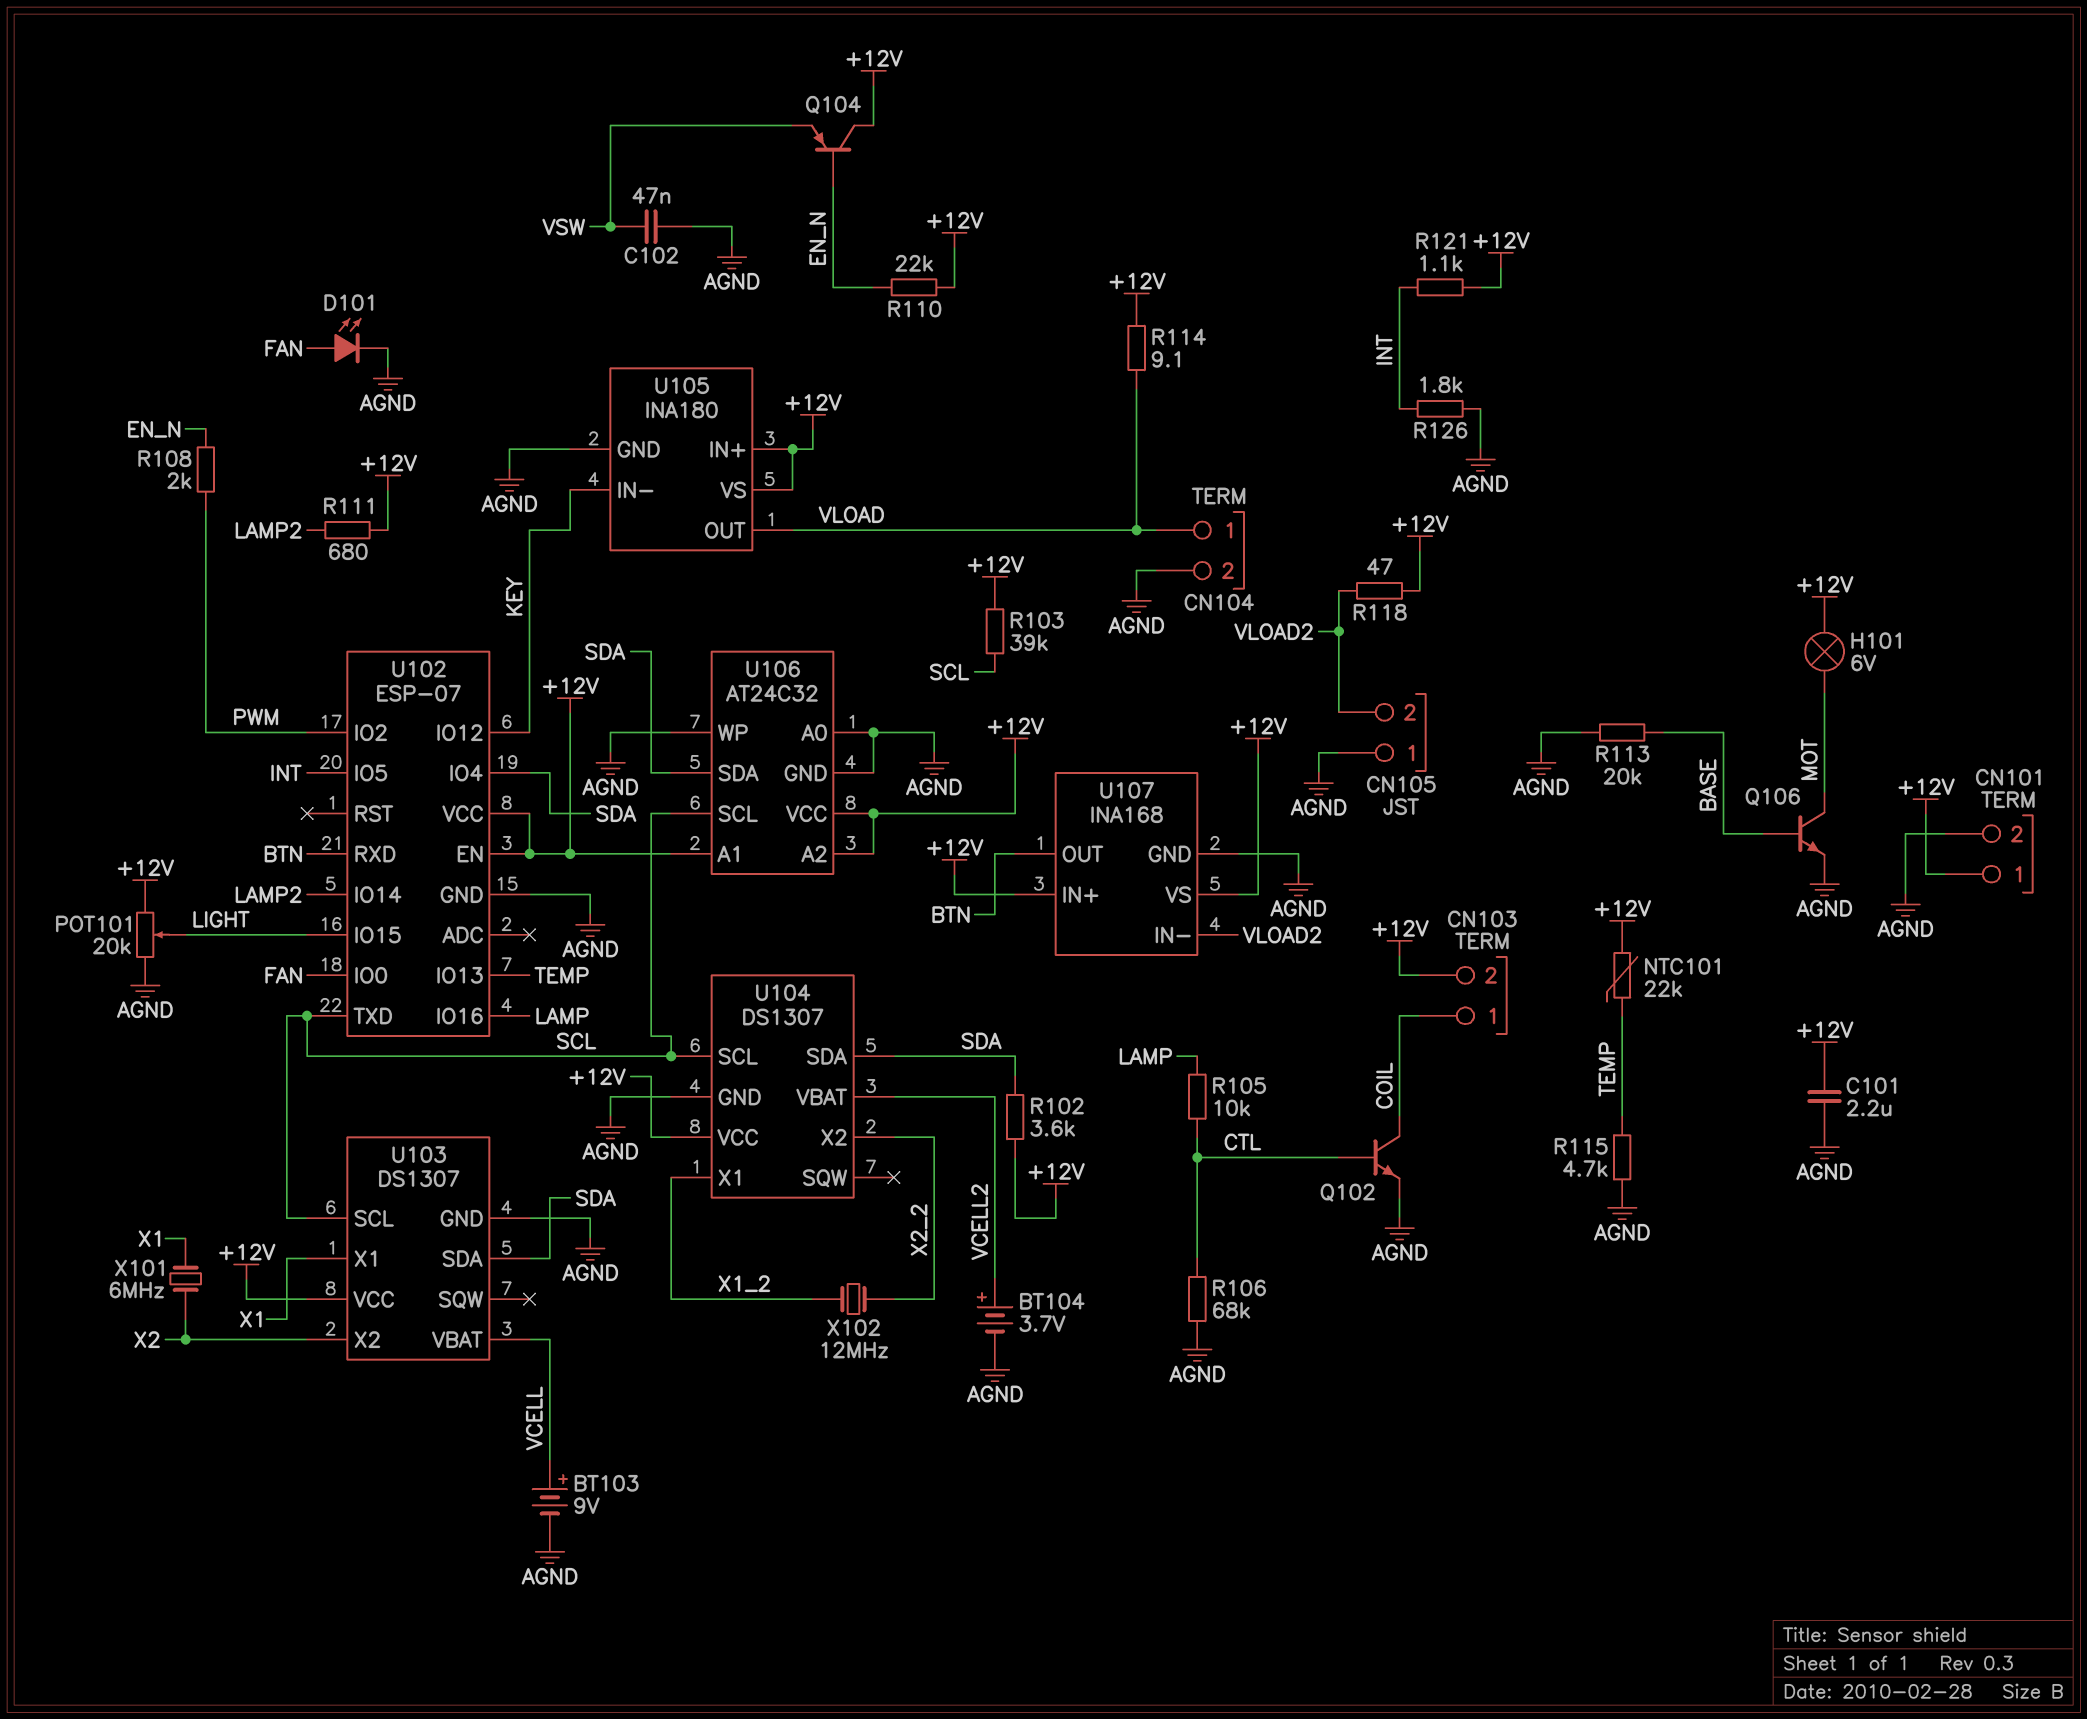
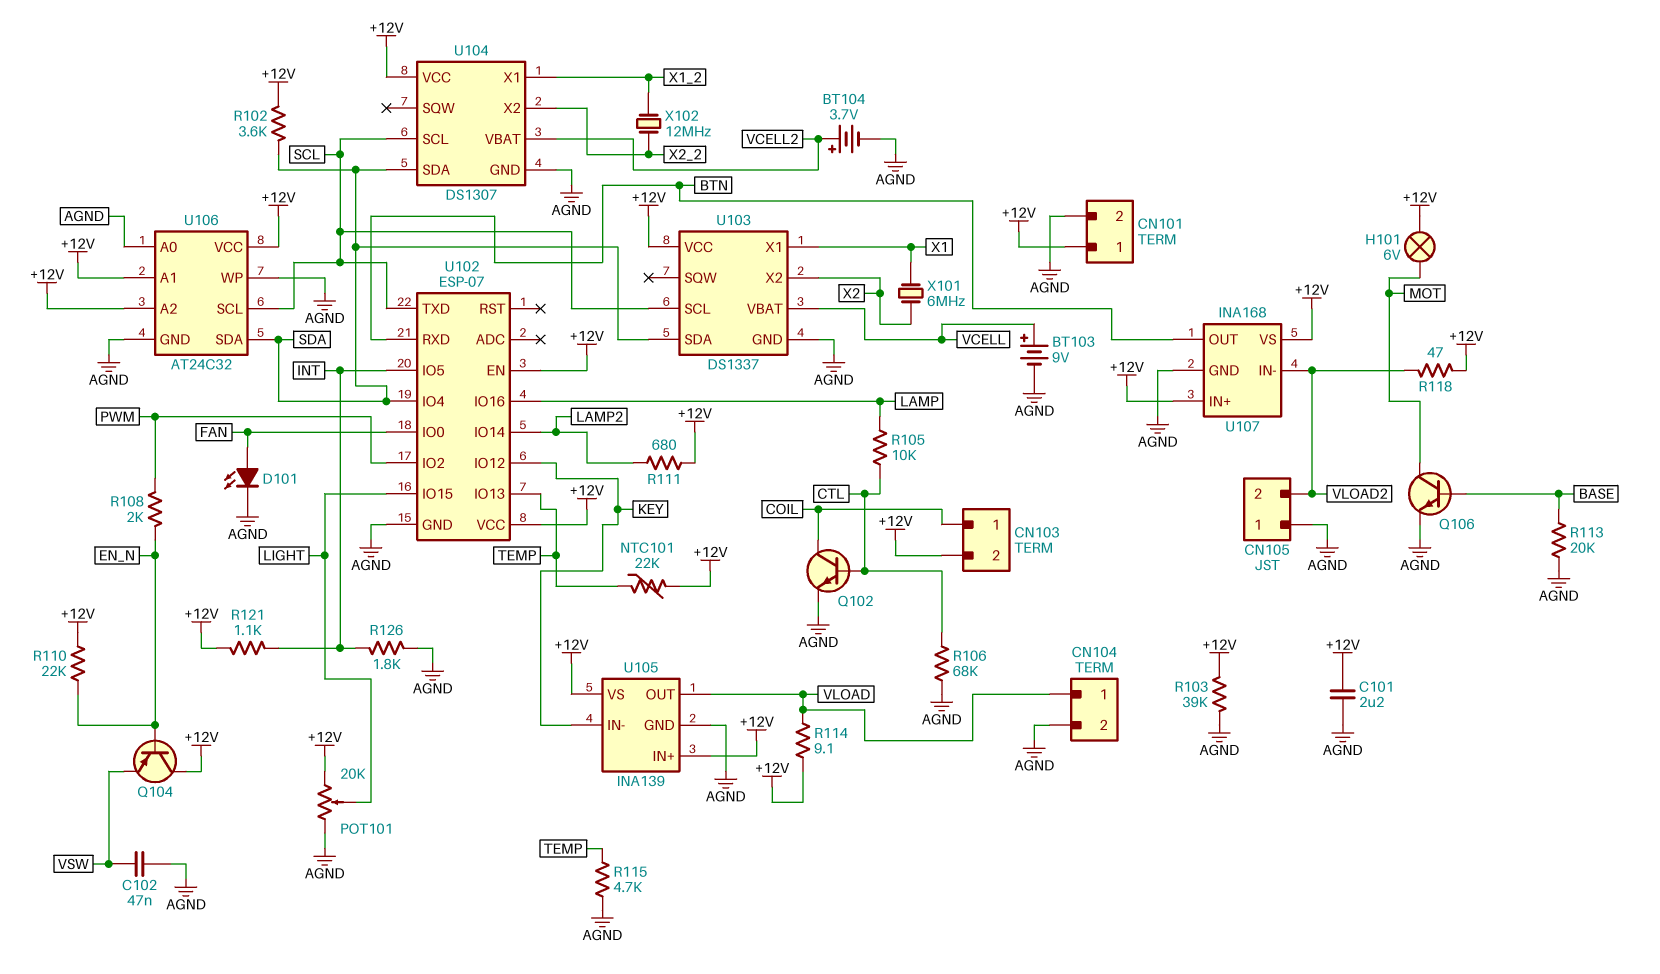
R103: 39k (+12V, SCL) -> 39k (+12V, AGND)
U103: DS1307 -> DS1337
U105: INA180 -> INA139

